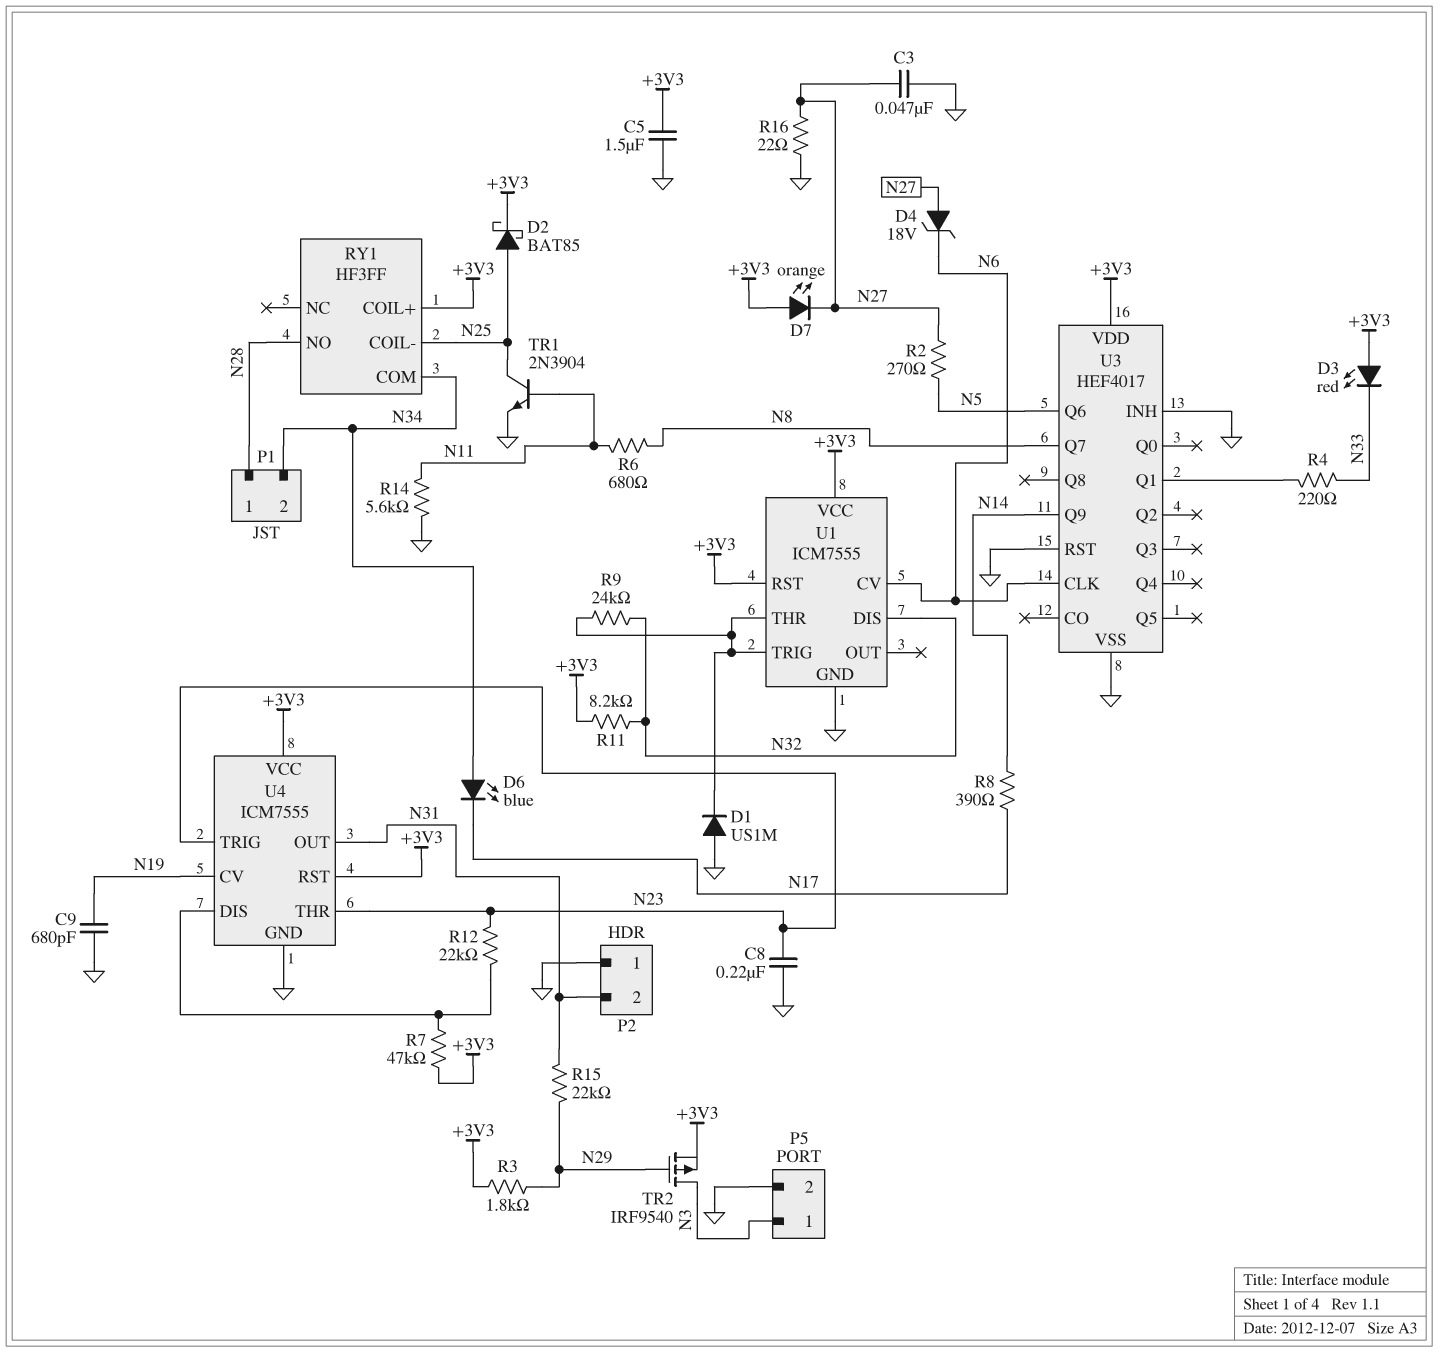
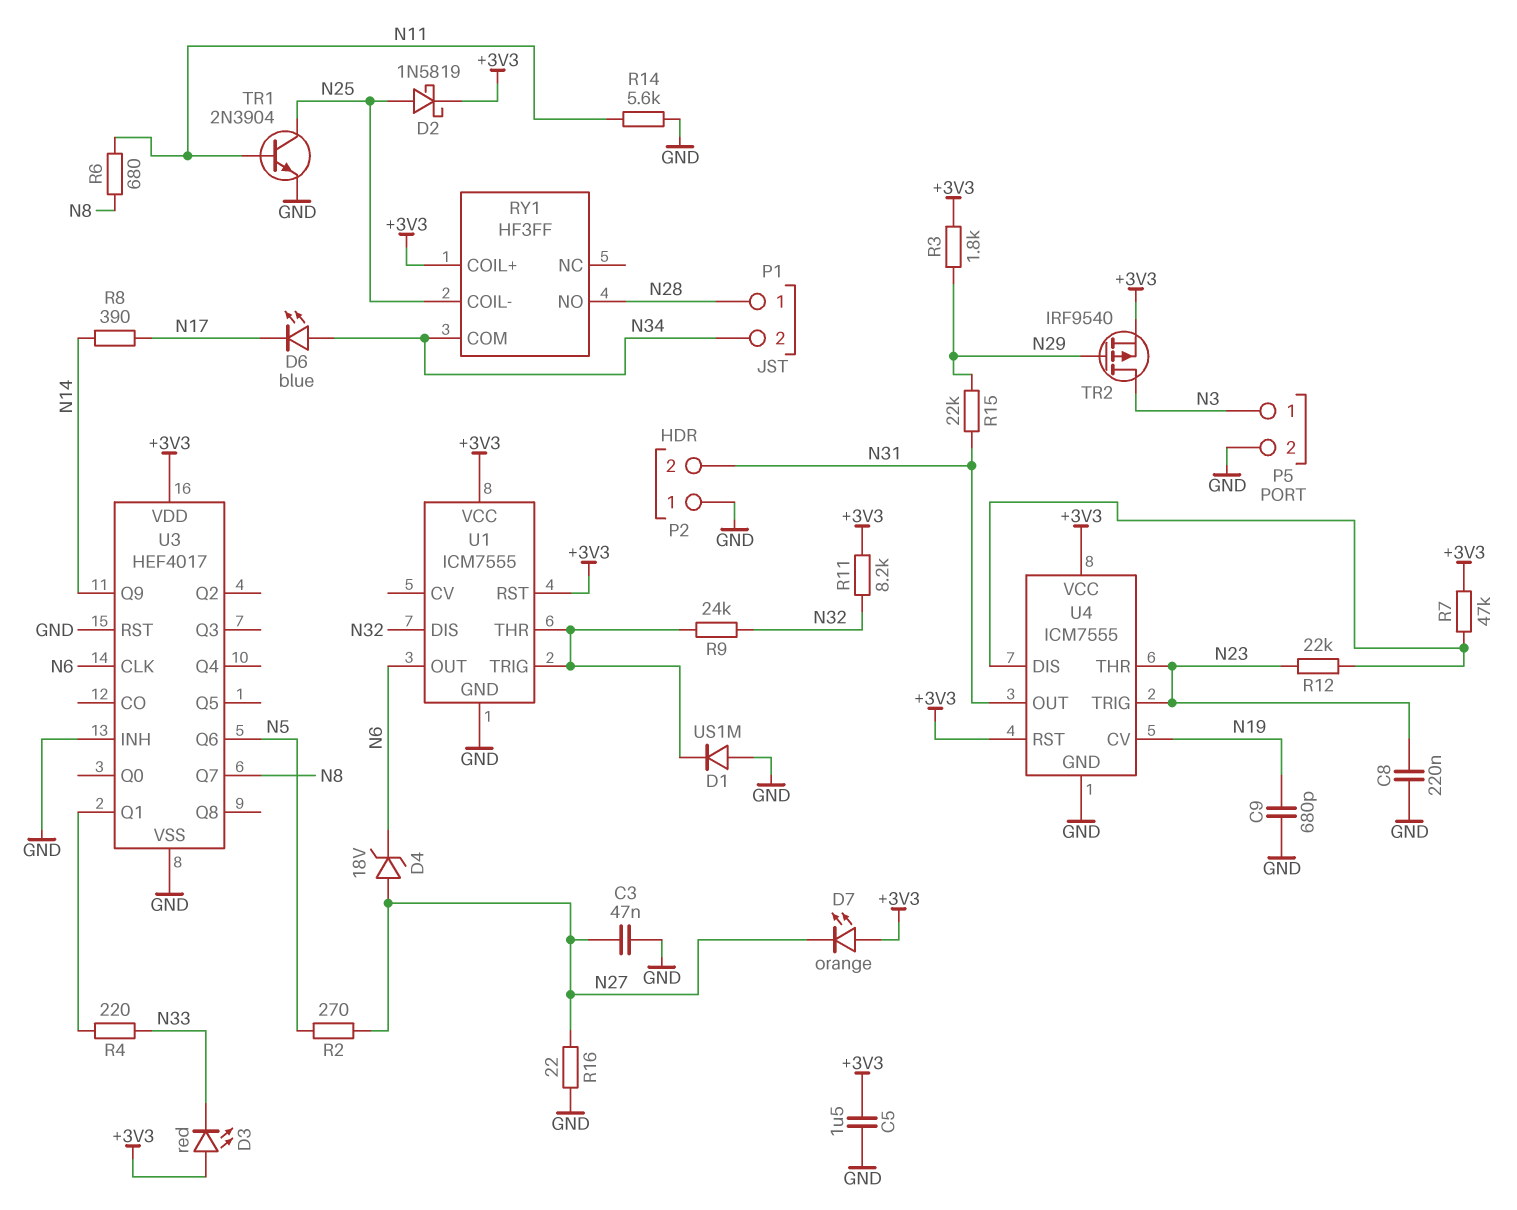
D2: schottky BAT85 (A N25, K +3V3) -> schottky 1N5819 (A N25, K +3V3)
U1 pin CV: N6 -> none
U1 pin OUT: none -> N6

